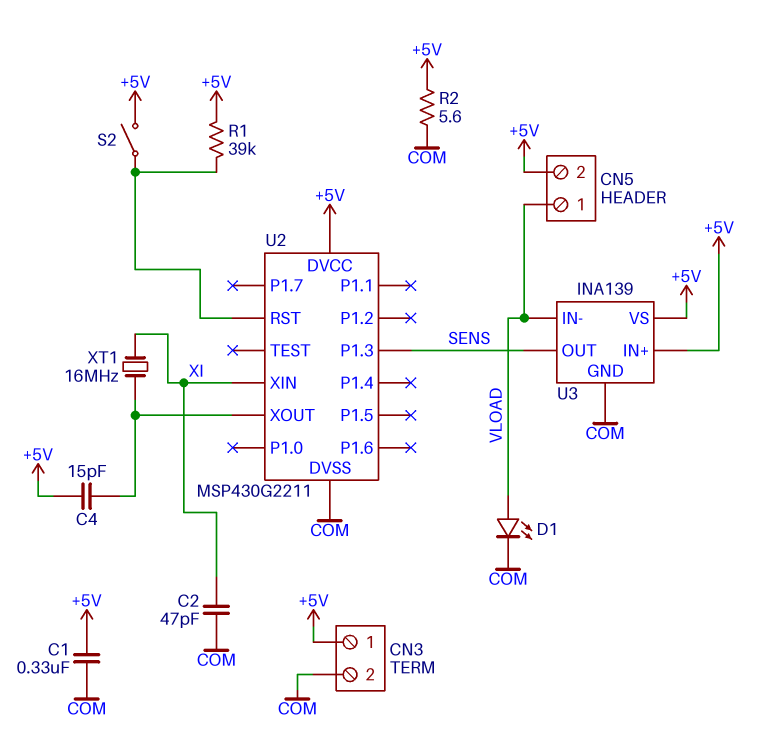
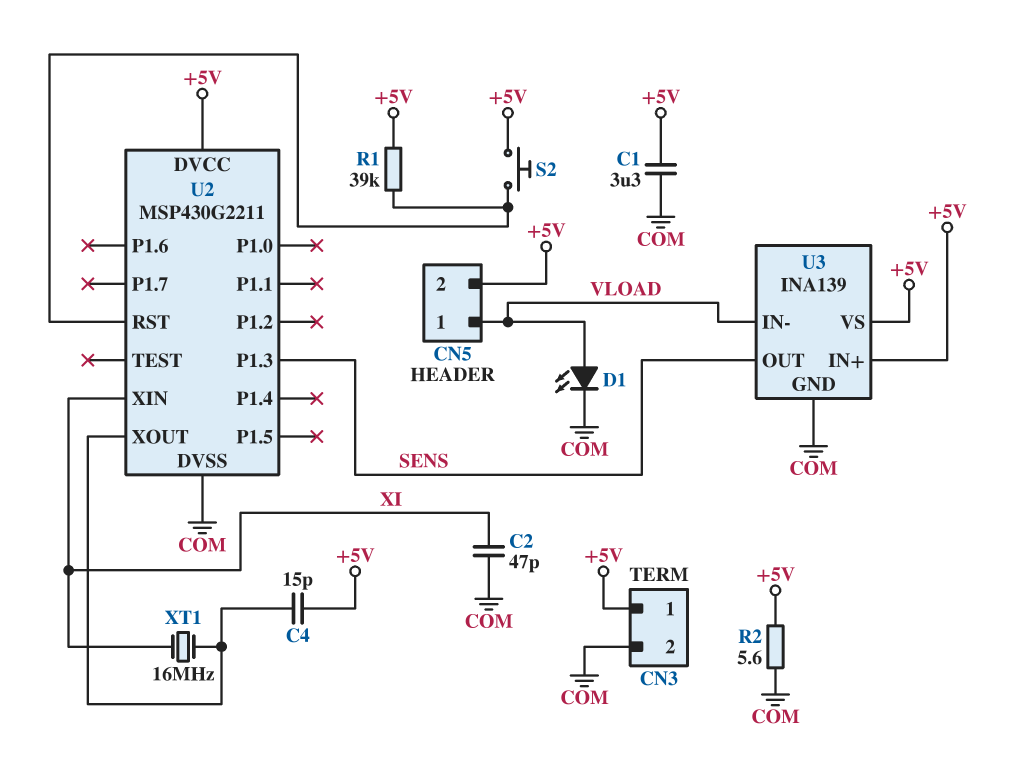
C1: 330nF (+5V, COM) -> 3.3uF (+5V, COM)
S2: switch (+5V, U2/RST) -> button (+5V, U2/RST)

